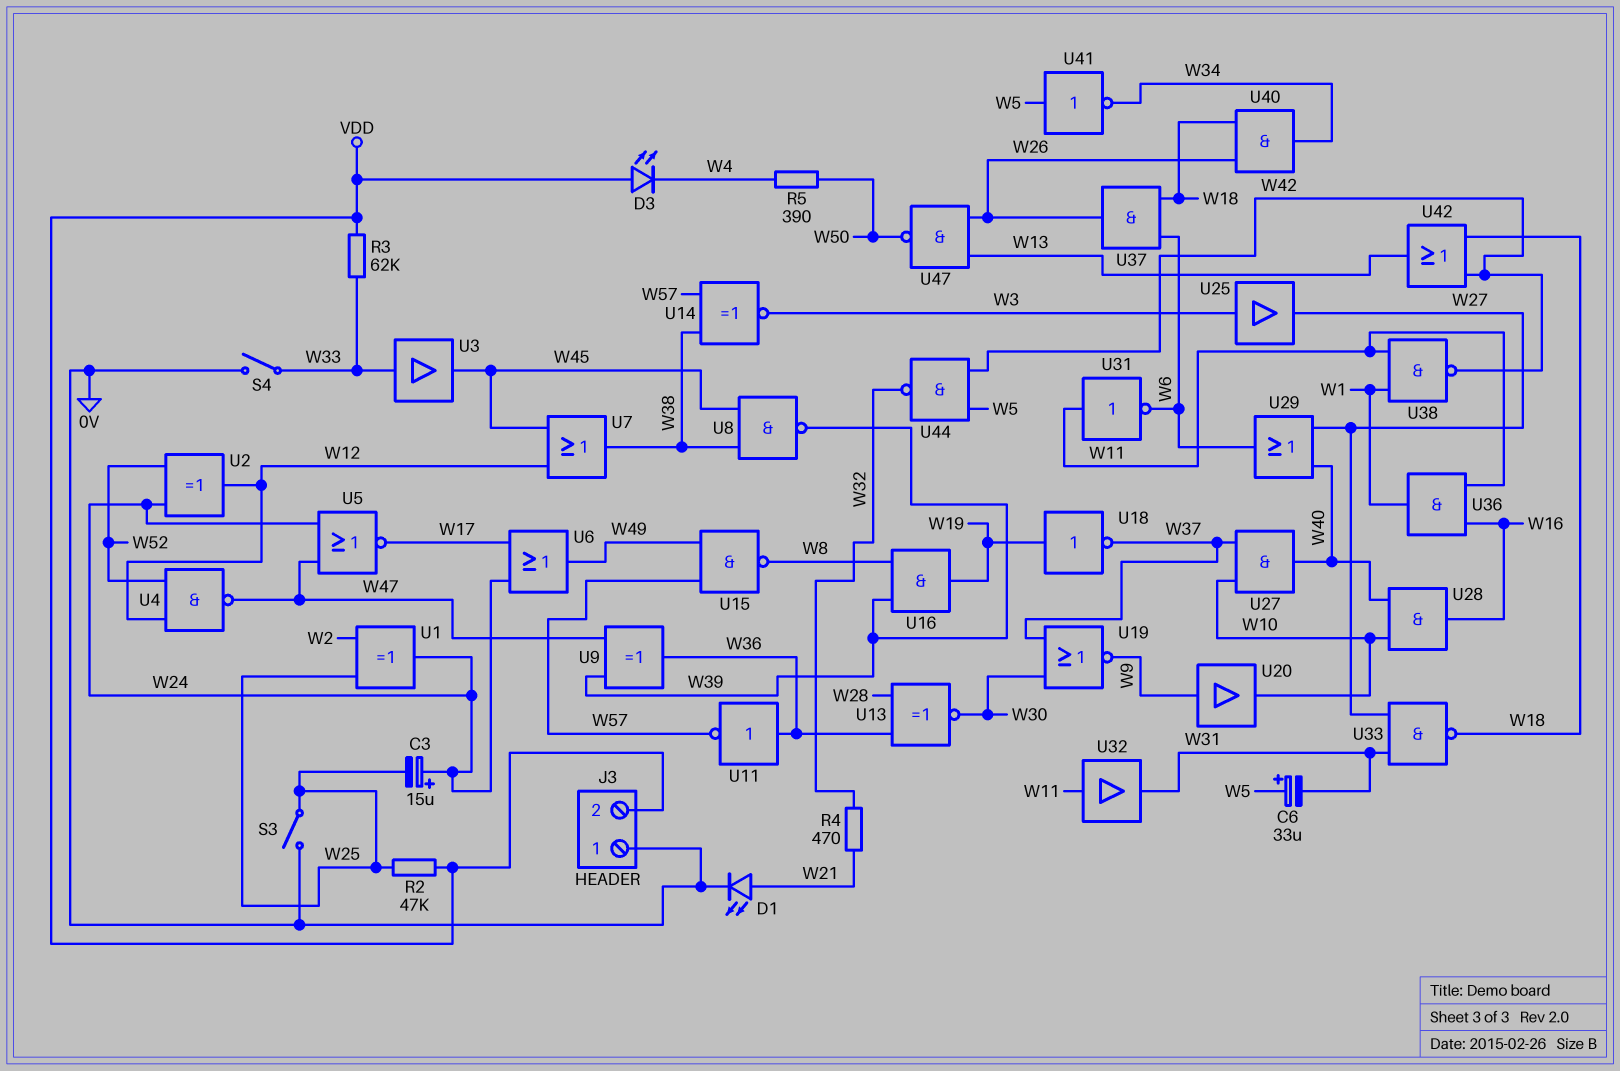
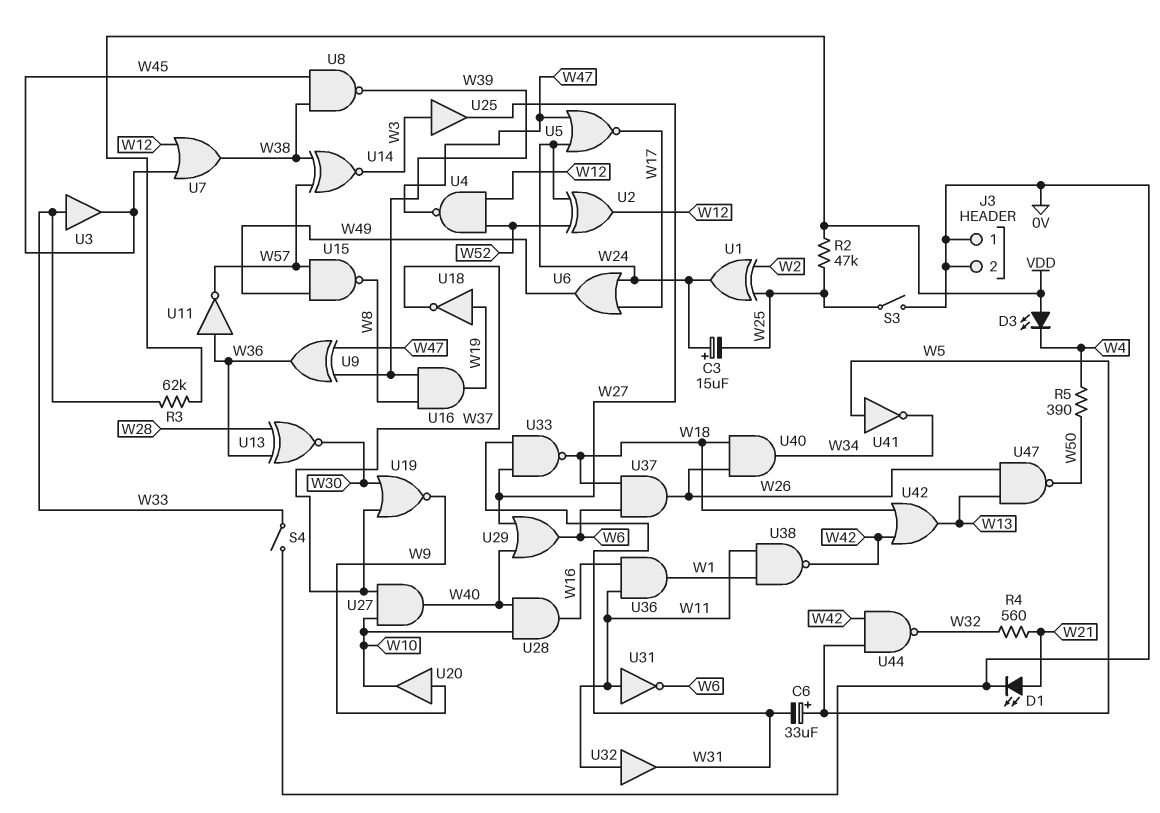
J3 pin 2: VDD -> 0V
R4: 470 (W21, W32) -> 560 (W21, W32)

